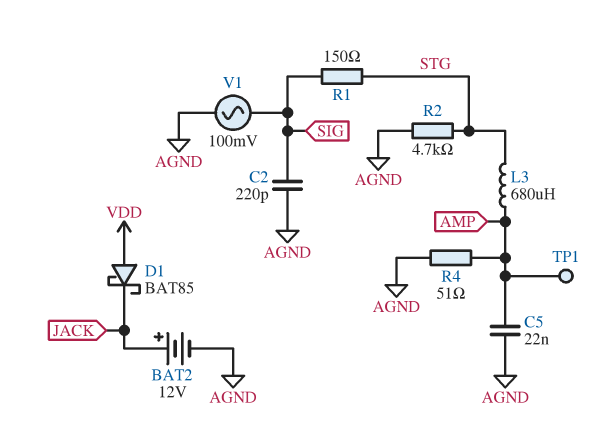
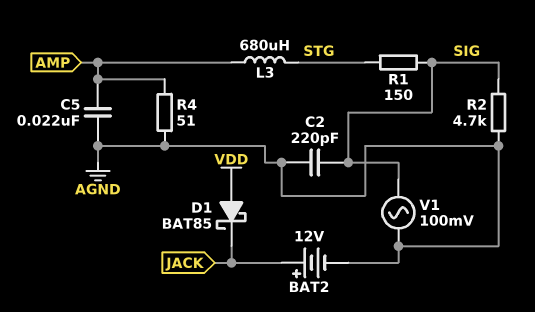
R2: 4.7k (AGND, STG) -> 4.7k (AGND, SIG)
TP1: test point (AMP) -> none

